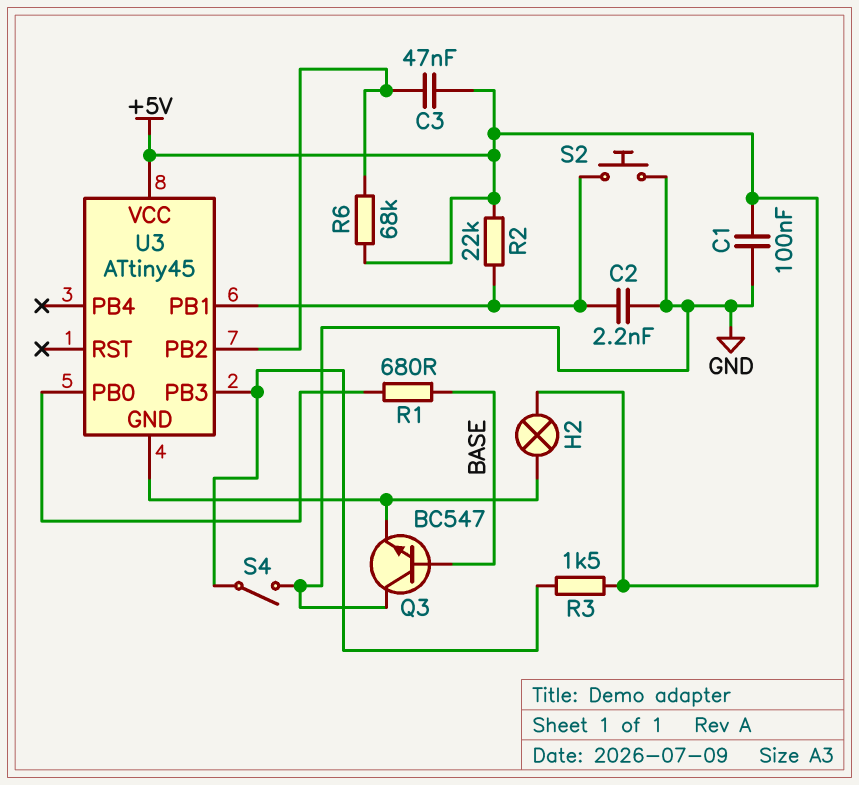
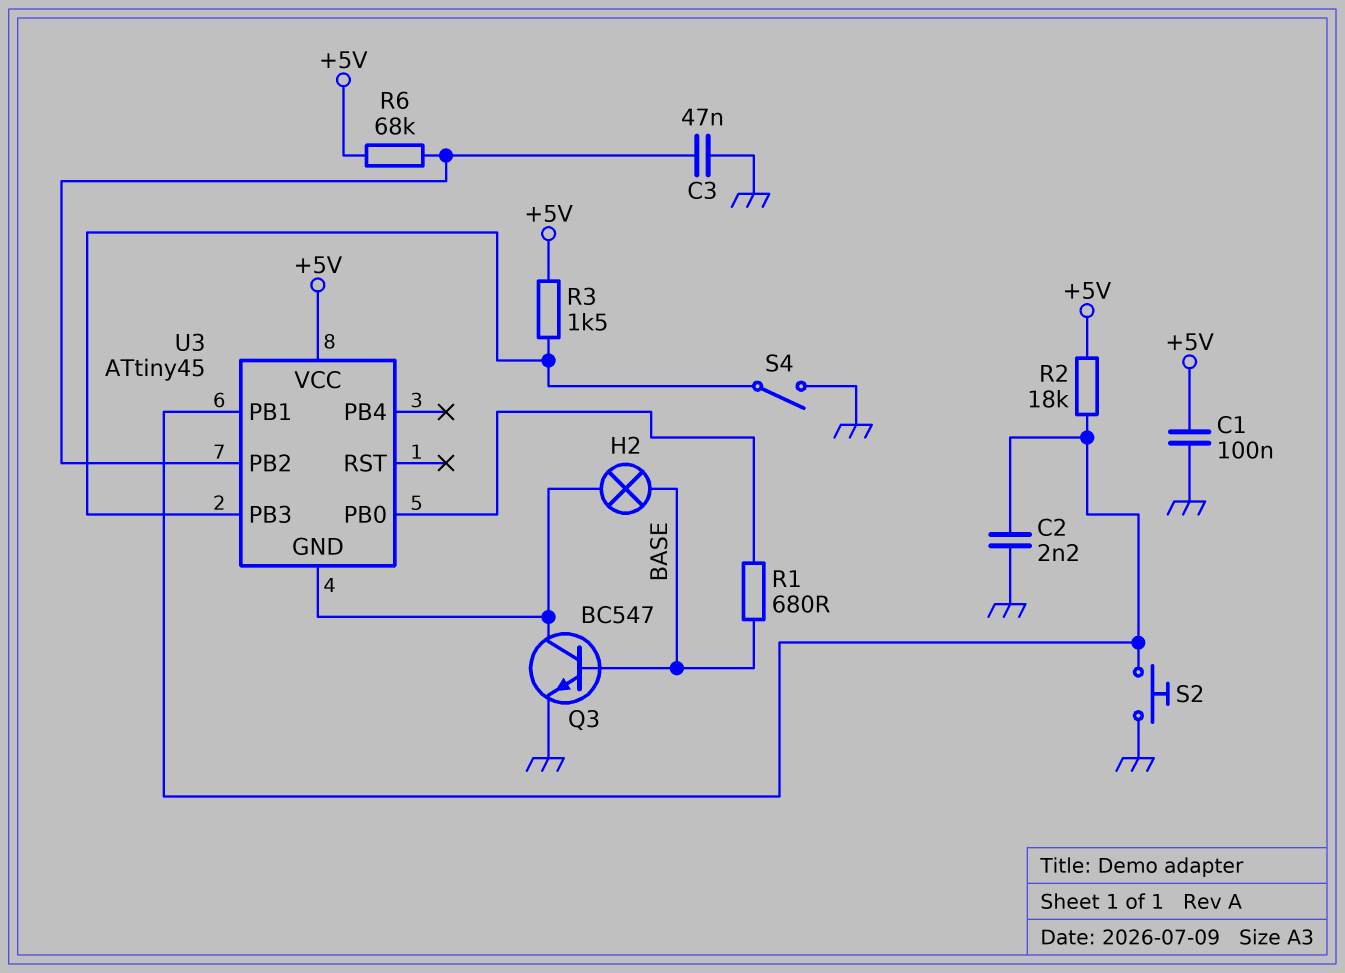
C3: 47nF (+5V, U3/PB2) -> 47nF (GND, U3/PB2)
H2: lamp (+5V, U3/GND) -> lamp (BASE, U3/GND)
Q3: NPN BC547 (B BASE, C GND, E U3/GND) -> NPN BC547 (B BASE, C U3/GND, E GND)
R2: 22k (+5V, U3/PB1) -> 18k (+5V, U3/PB1)

